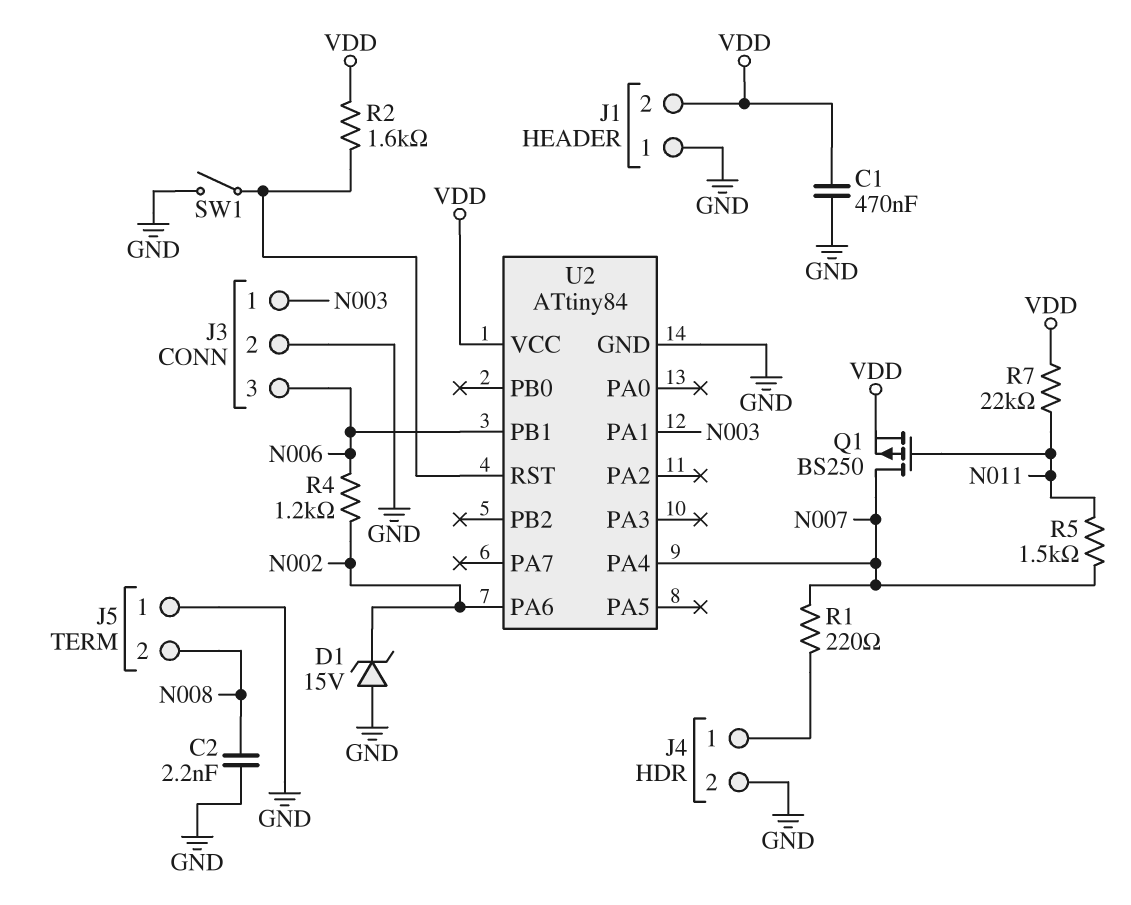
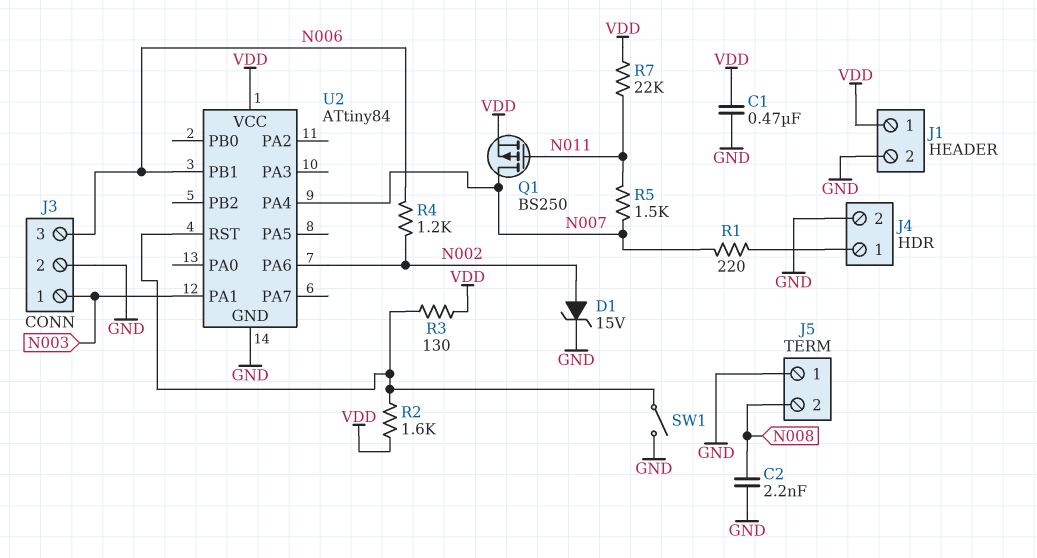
D1: zener 15V (A GND, K N002) -> zener 15V (A N002, K GND)
J1 pin 1: GND -> VDD
J1 pin 2: VDD -> GND
R3: none -> 130 (U2/RST, VDD)

